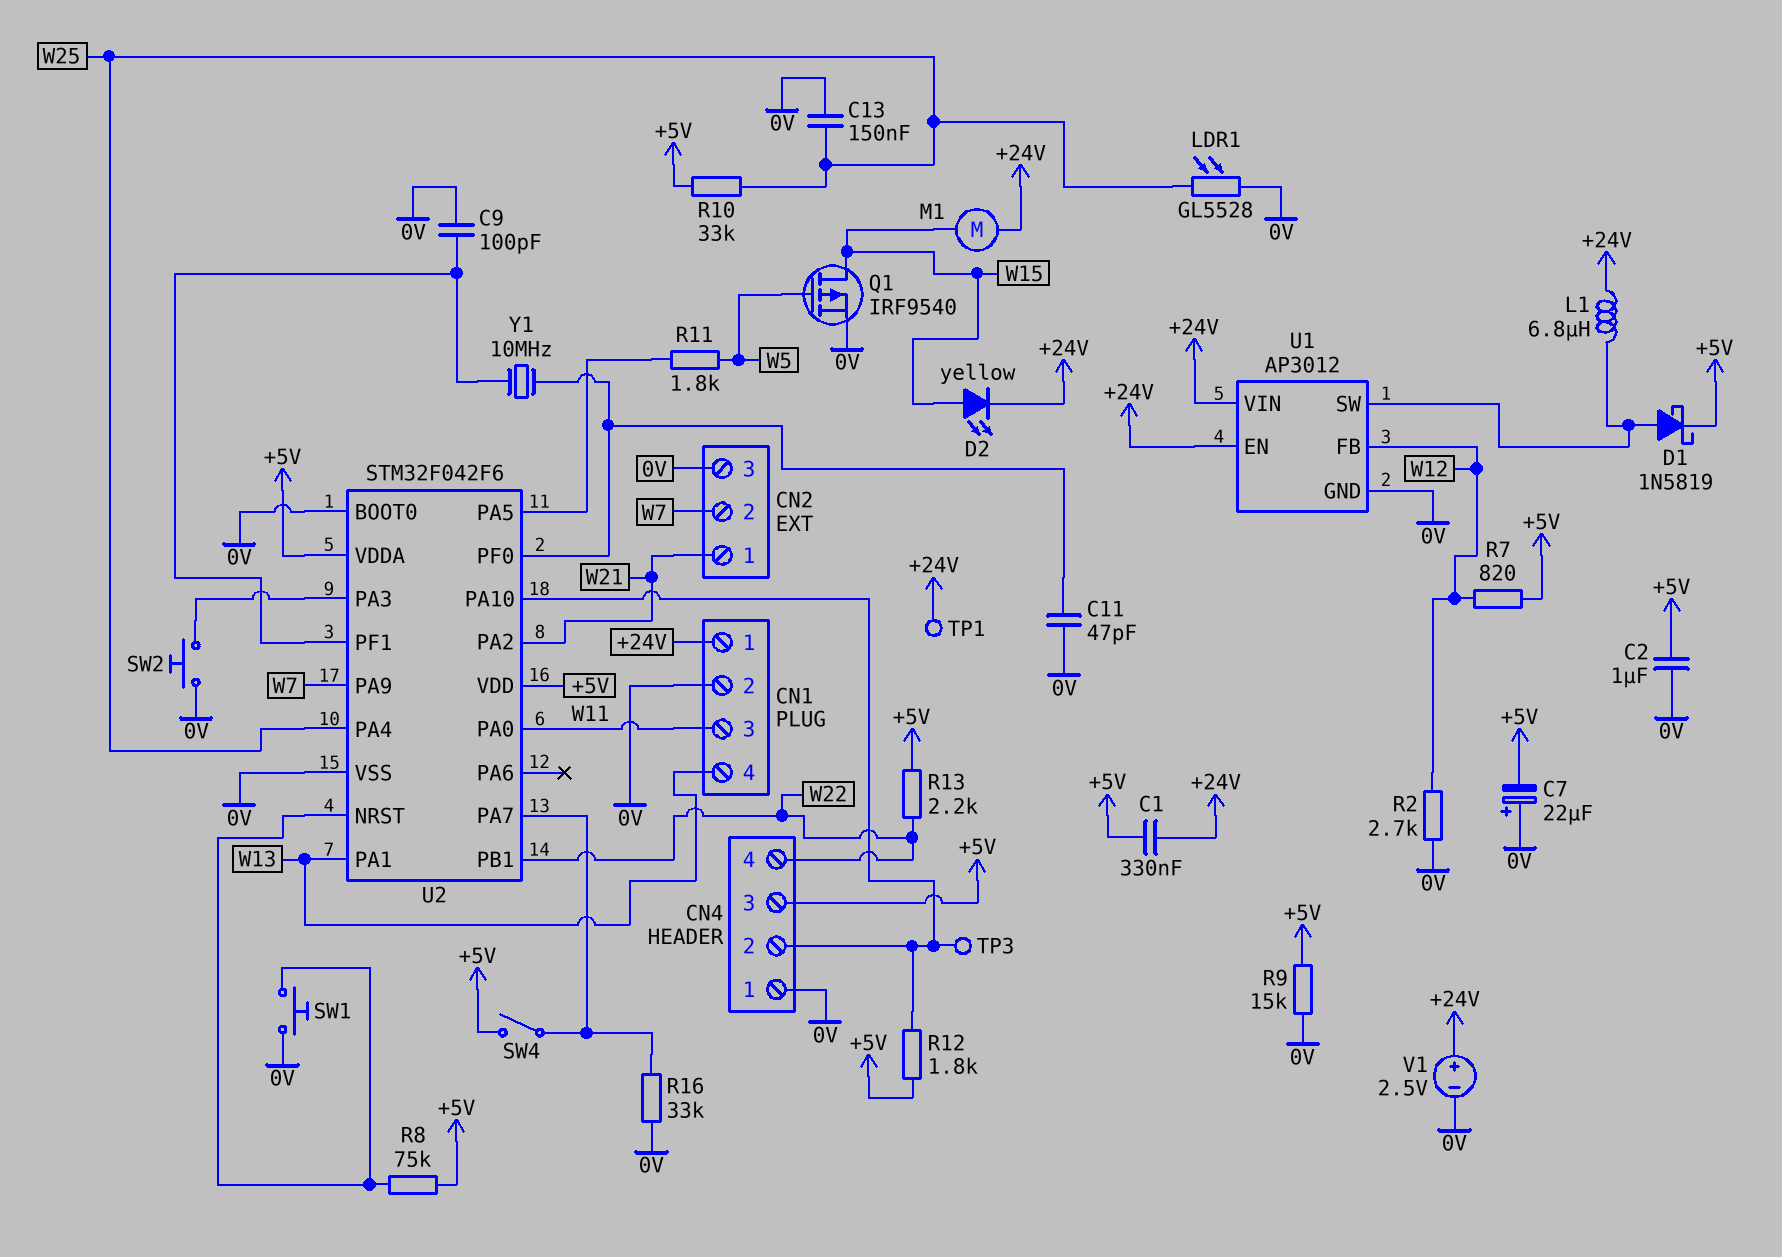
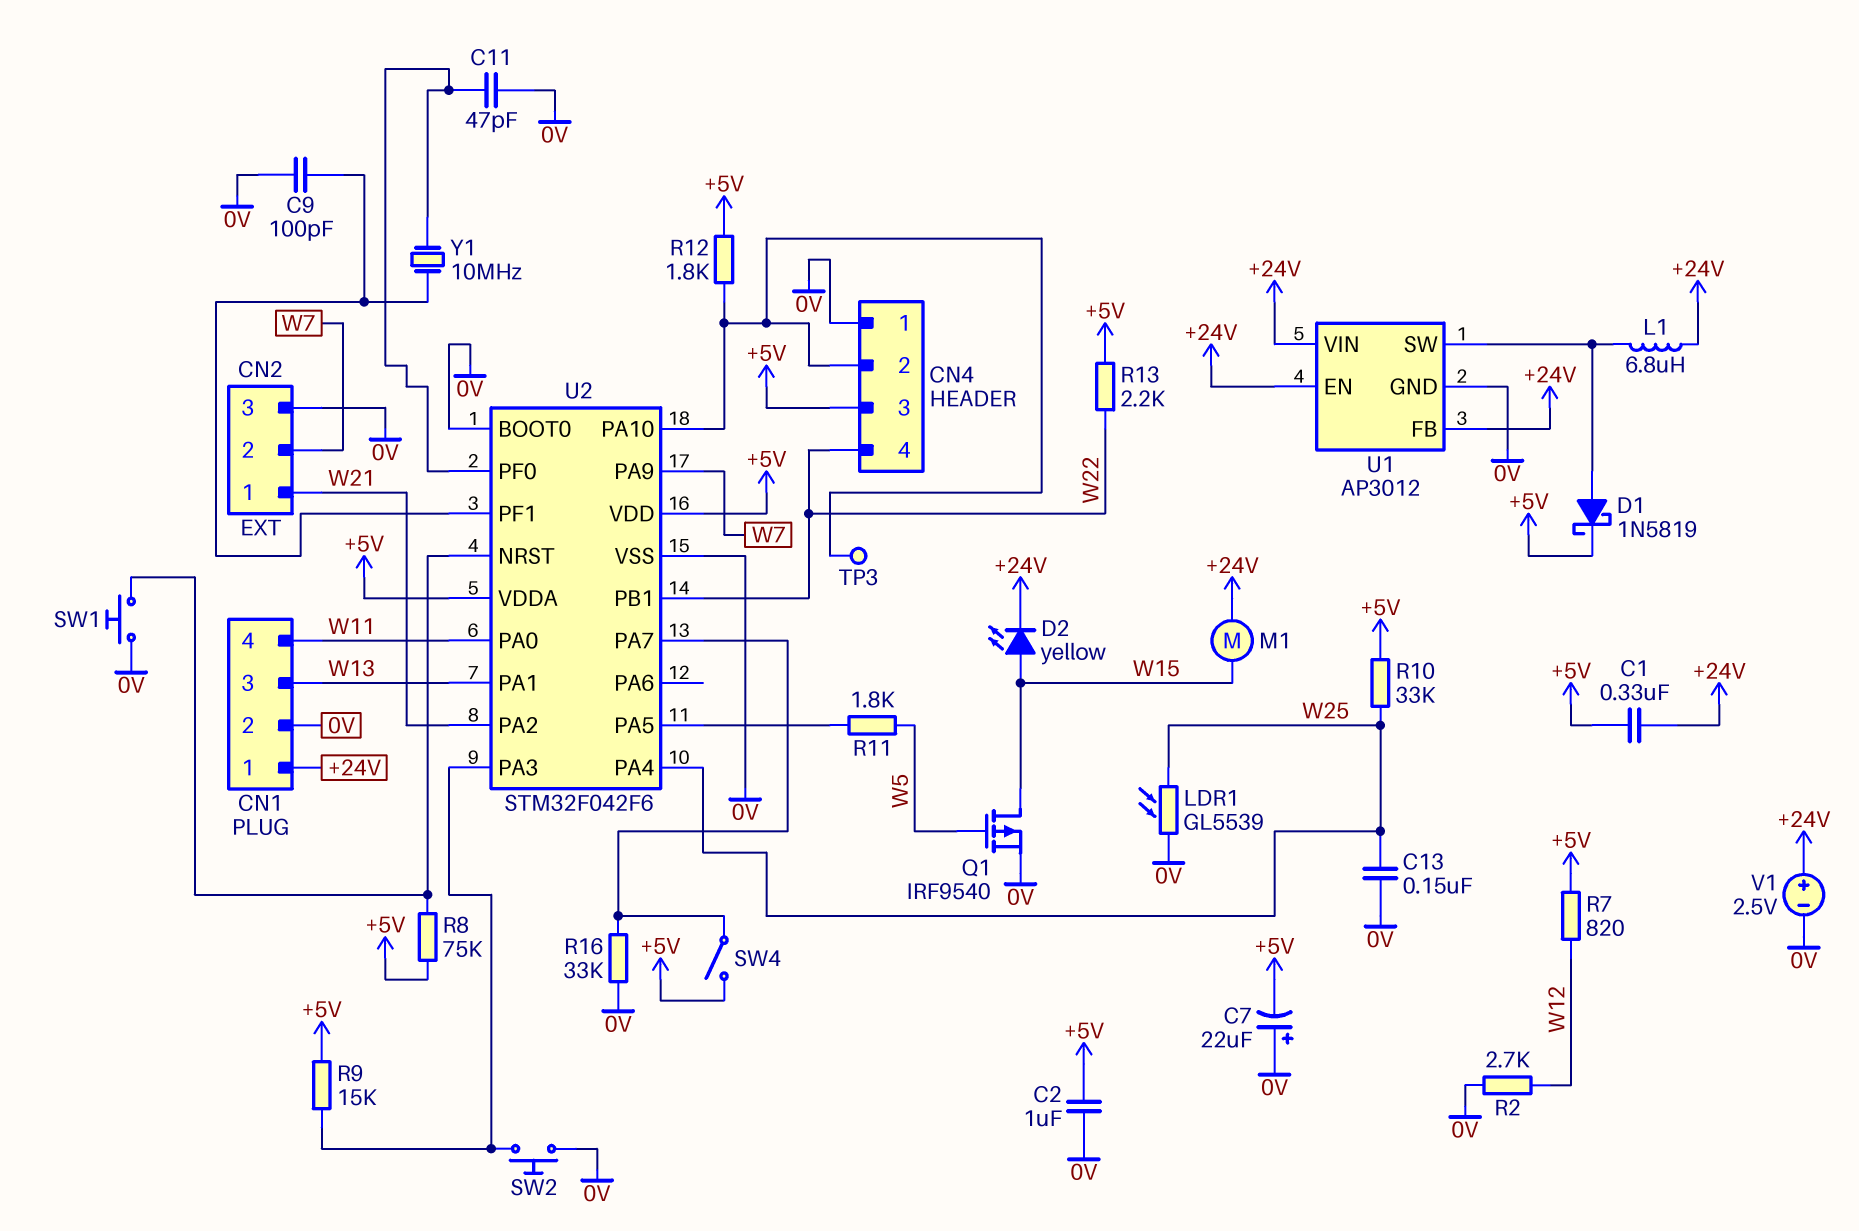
CN1 pin 3: W11 -> W13
CN1 pin 4: W13 -> W11
LDR1: GL5528 (0V, W25) -> GL5539 (0V, W25)
R9: 15k (+5V, 0V) -> 15k (+5V, U2/PA3)
TP1: test point (+24V) -> none
U1 pin FB: W12 -> +24V

